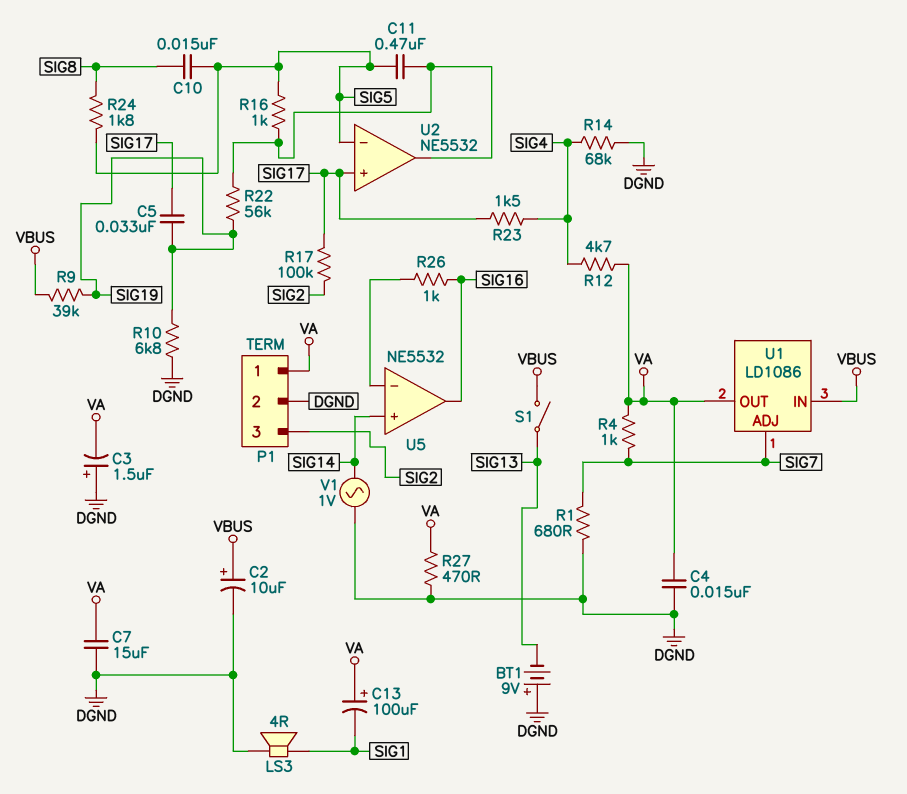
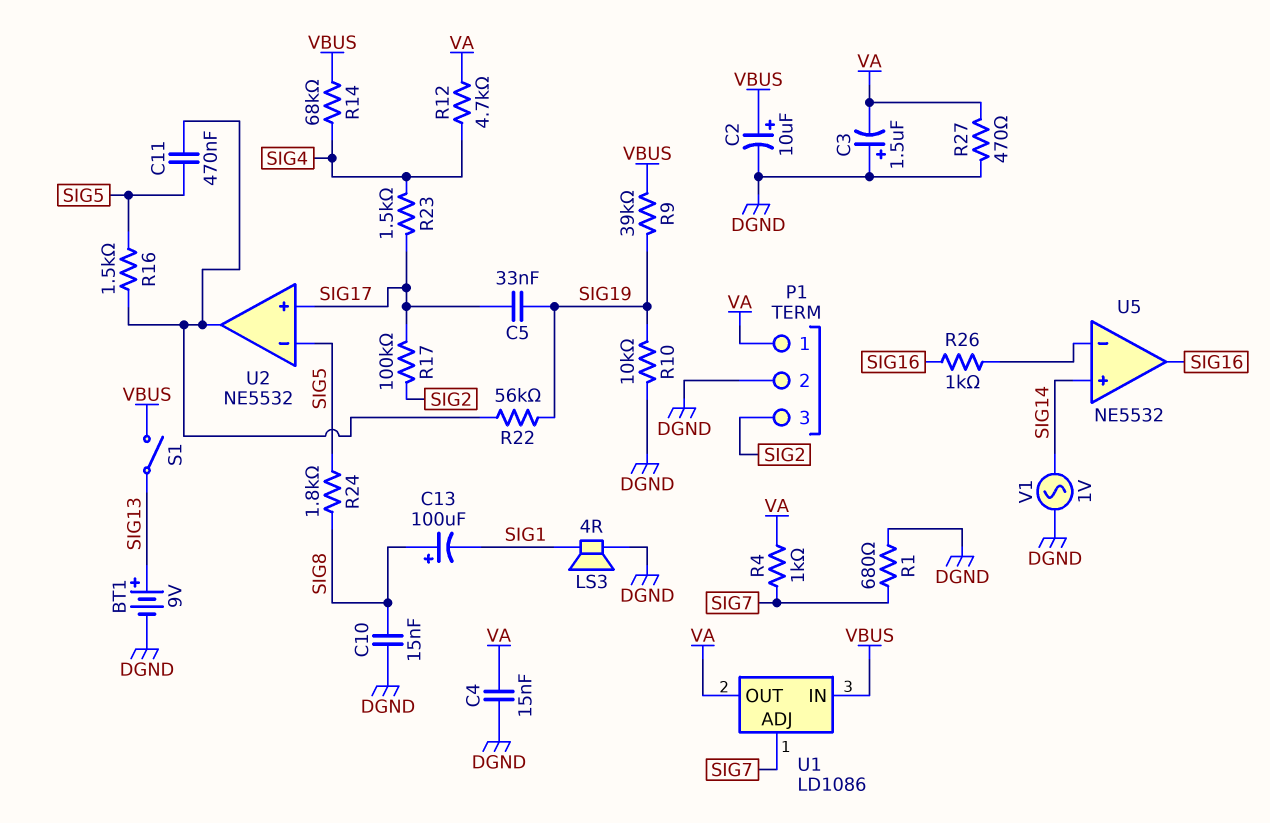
BT1: 9V (plus DGND, minus SIG13) -> 9V (plus SIG13, minus DGND)
C7: 15uF (DGND, VA) -> none
C10: 15nF (SIG5, SIG8) -> 15nF (DGND, SIG8)
C13: 100uF (plus VA, minus SIG1) -> 100uF (plus SIG8, minus SIG1)
R10: 6.8k (DGND, SIG19) -> 10k (DGND, SIG19)
R14: 68k (DGND, SIG4) -> 68k (SIG4, VBUS)
R16: 1k (SIG5, U2/out) -> 1.5k (SIG5, U2/out)

